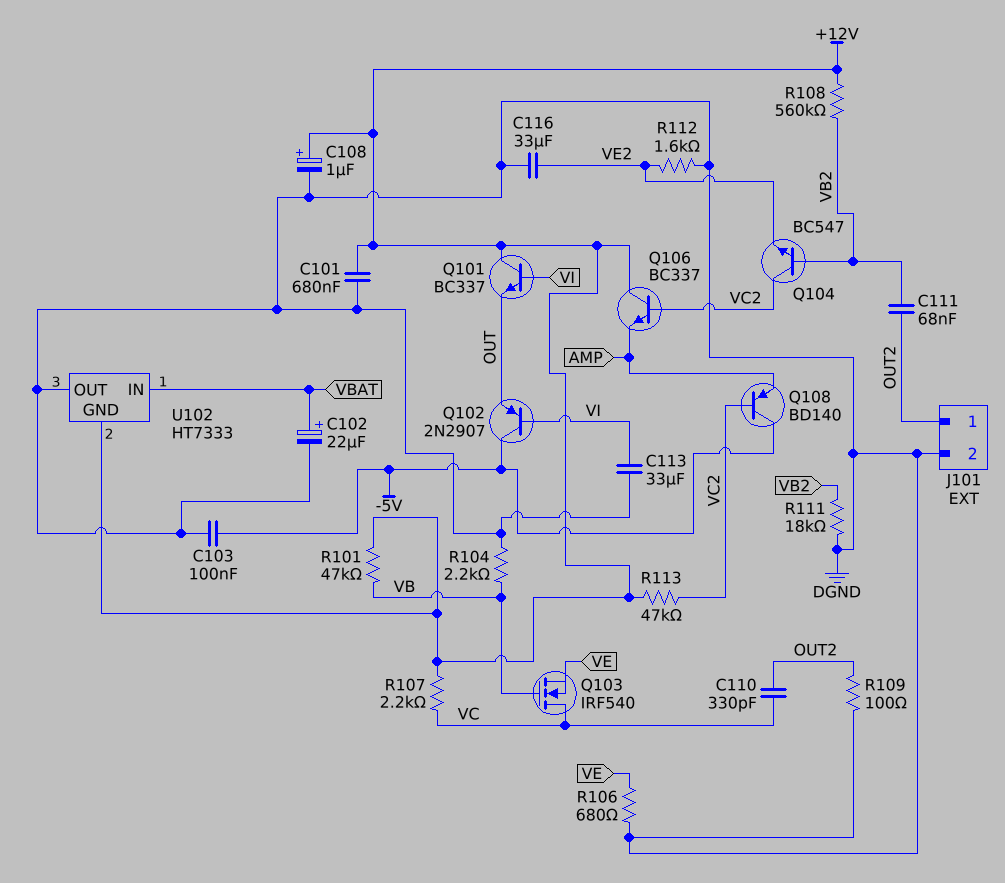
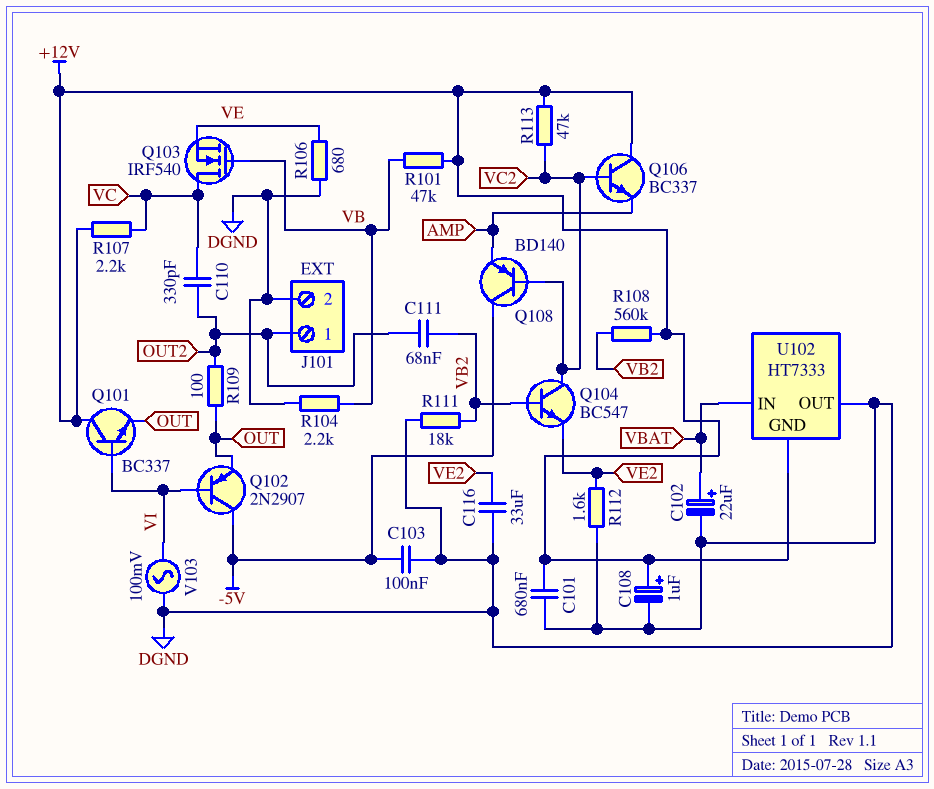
C113: 33uF (DGND, VI) -> none
R109: 100 (DGND, OUT2) -> 100 (OUT, OUT2)
V103: none -> AC 100mV (DGND, VI)

